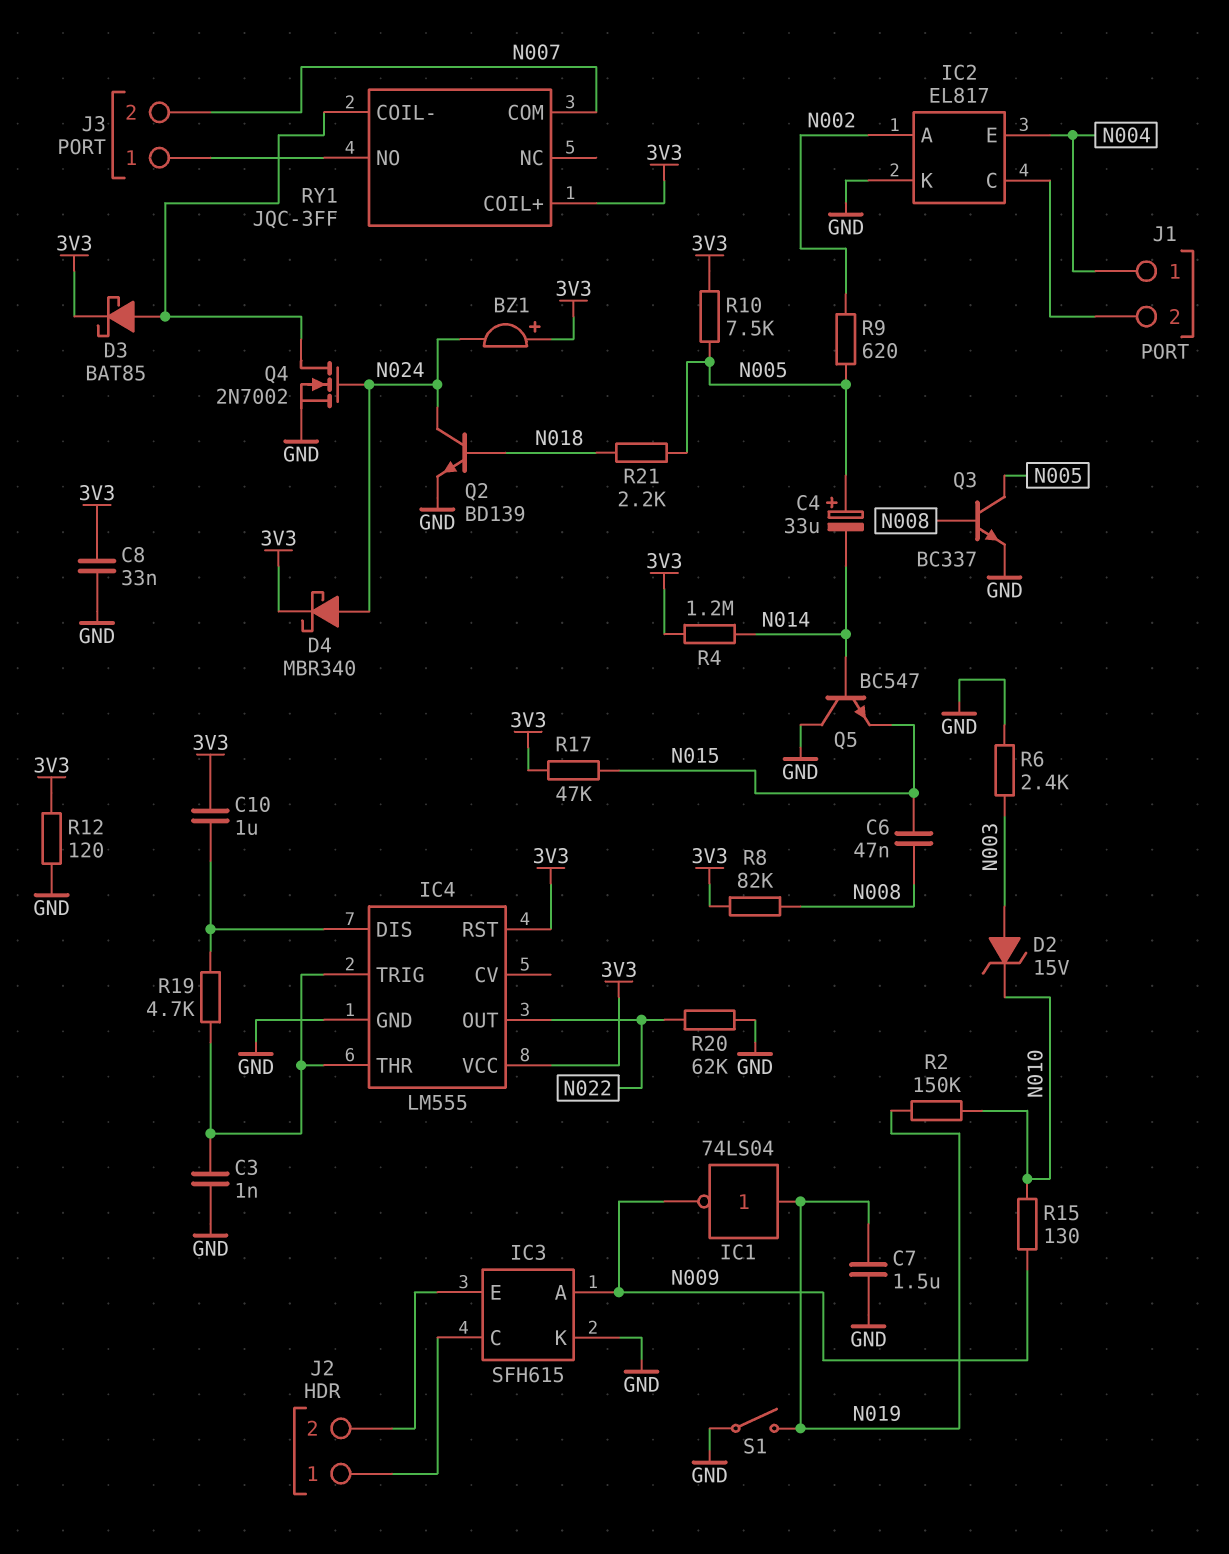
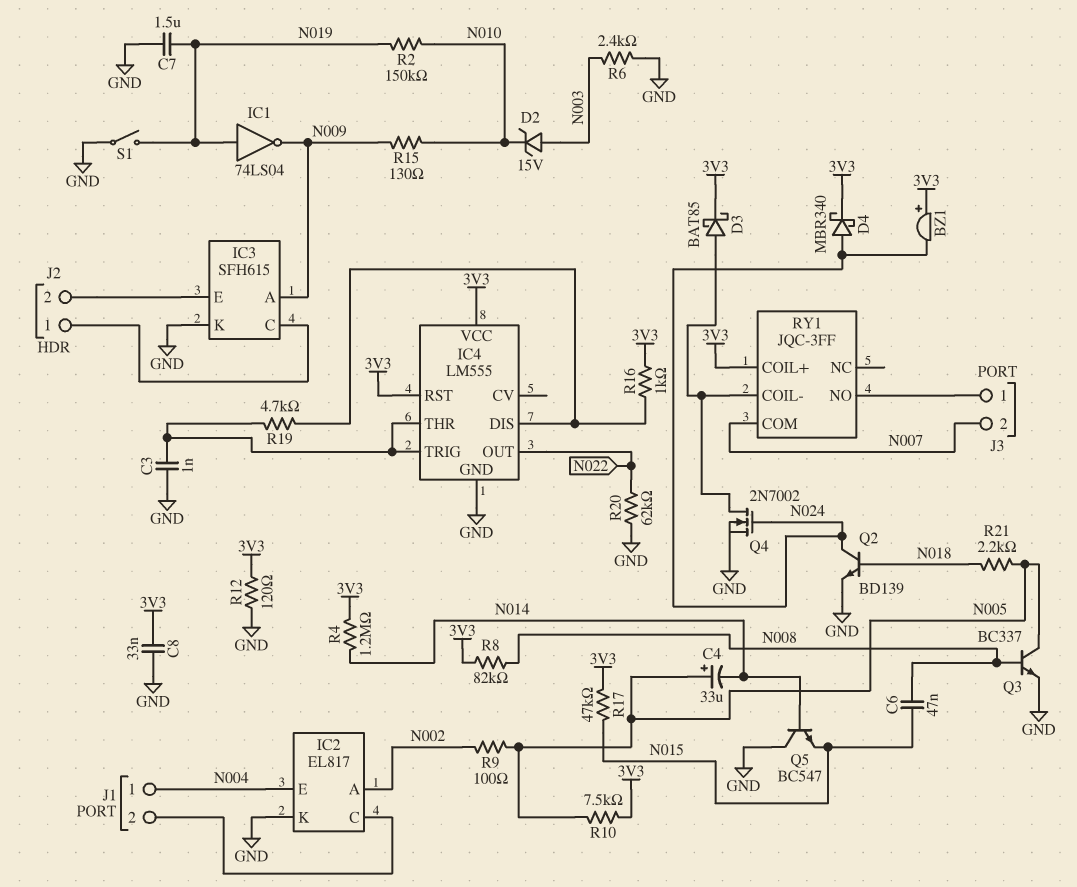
C10: 1uF (3V3, IC4/DIS) -> none
R9: 620 (N002, N005) -> 100 (N002, N005)
R16: none -> 1k (3V3, IC4/DIS)

